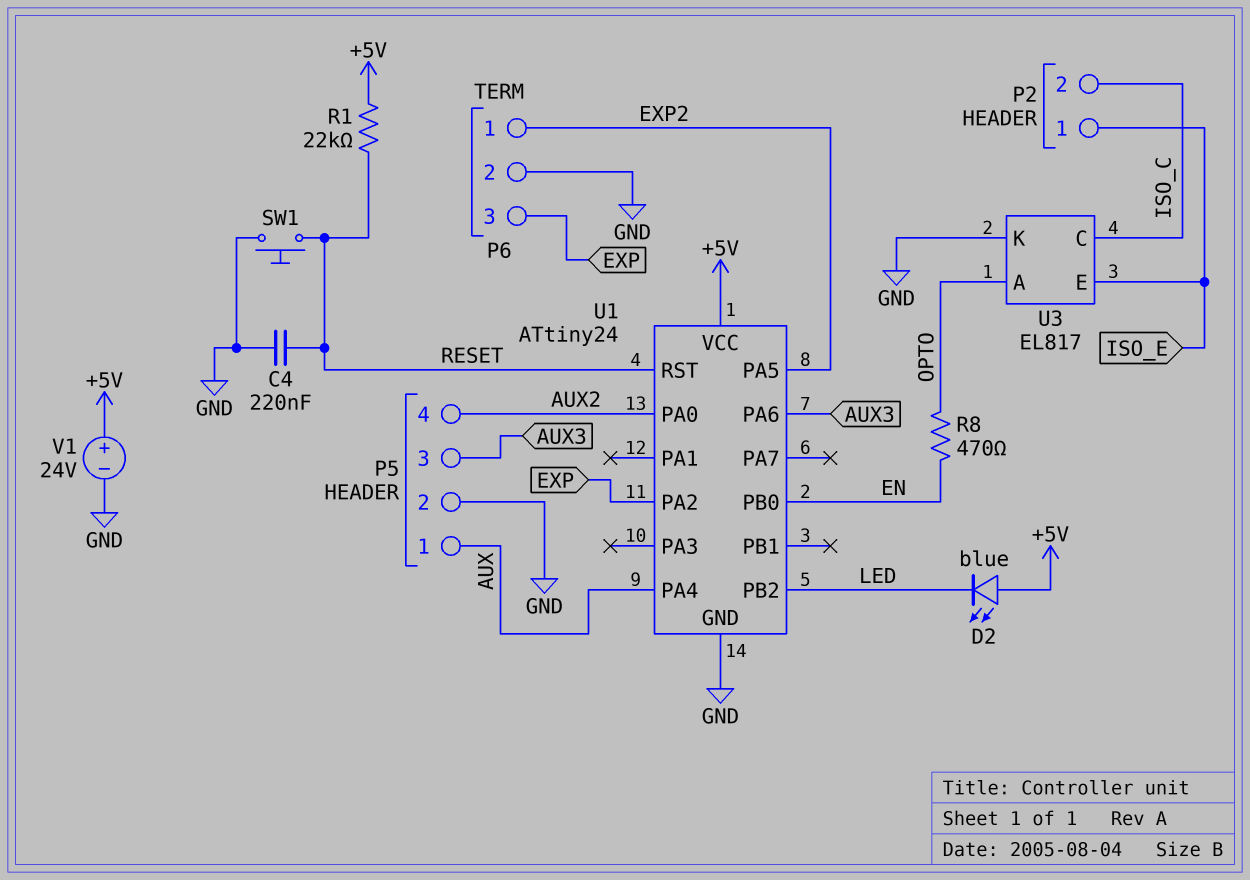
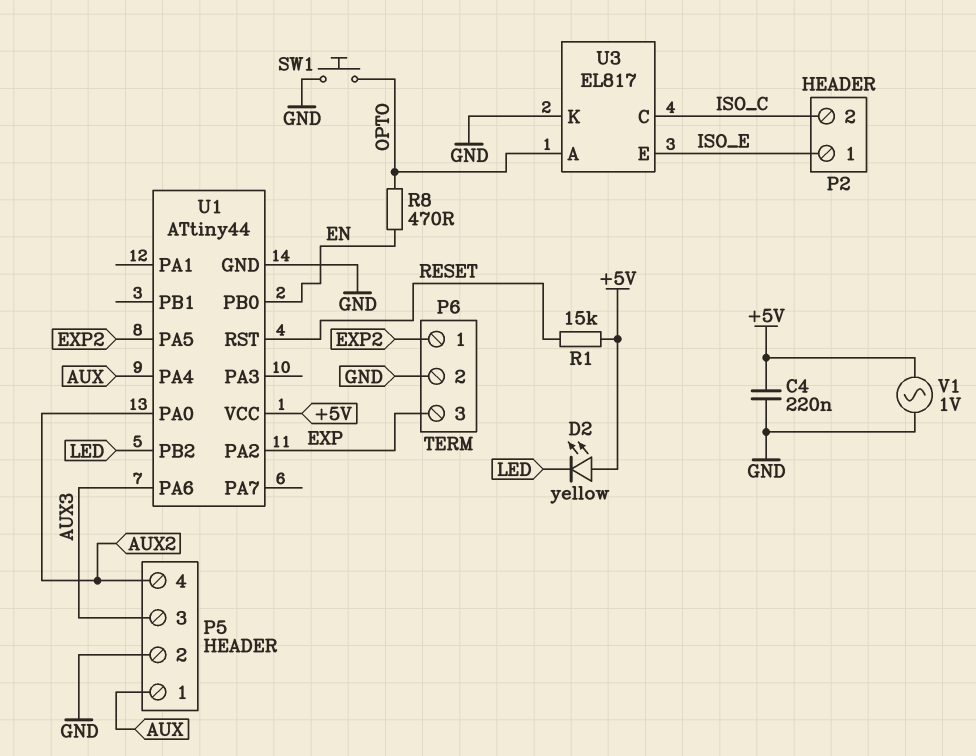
C4: 220nF (GND, RESET) -> 220nF (+5V, GND)
D2: LED blue (A +5V, K LED) -> LED yellow (A +5V, K LED)
R1: 22k (+5V, RESET) -> 15k (+5V, RESET)
SW1: button (GND, RESET) -> button (GND, OPTO)
U1: ATtiny24 -> ATtiny44
V1: 24V (plus +5V, minus GND) -> AC 1V (+5V, GND)

